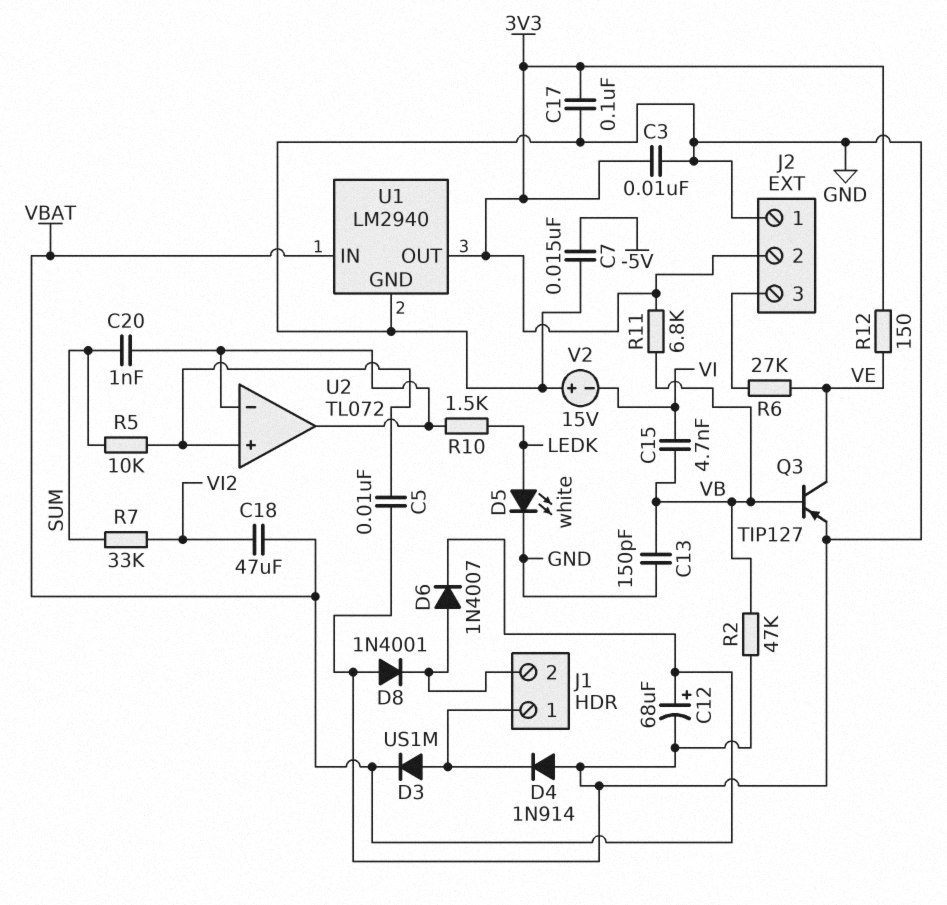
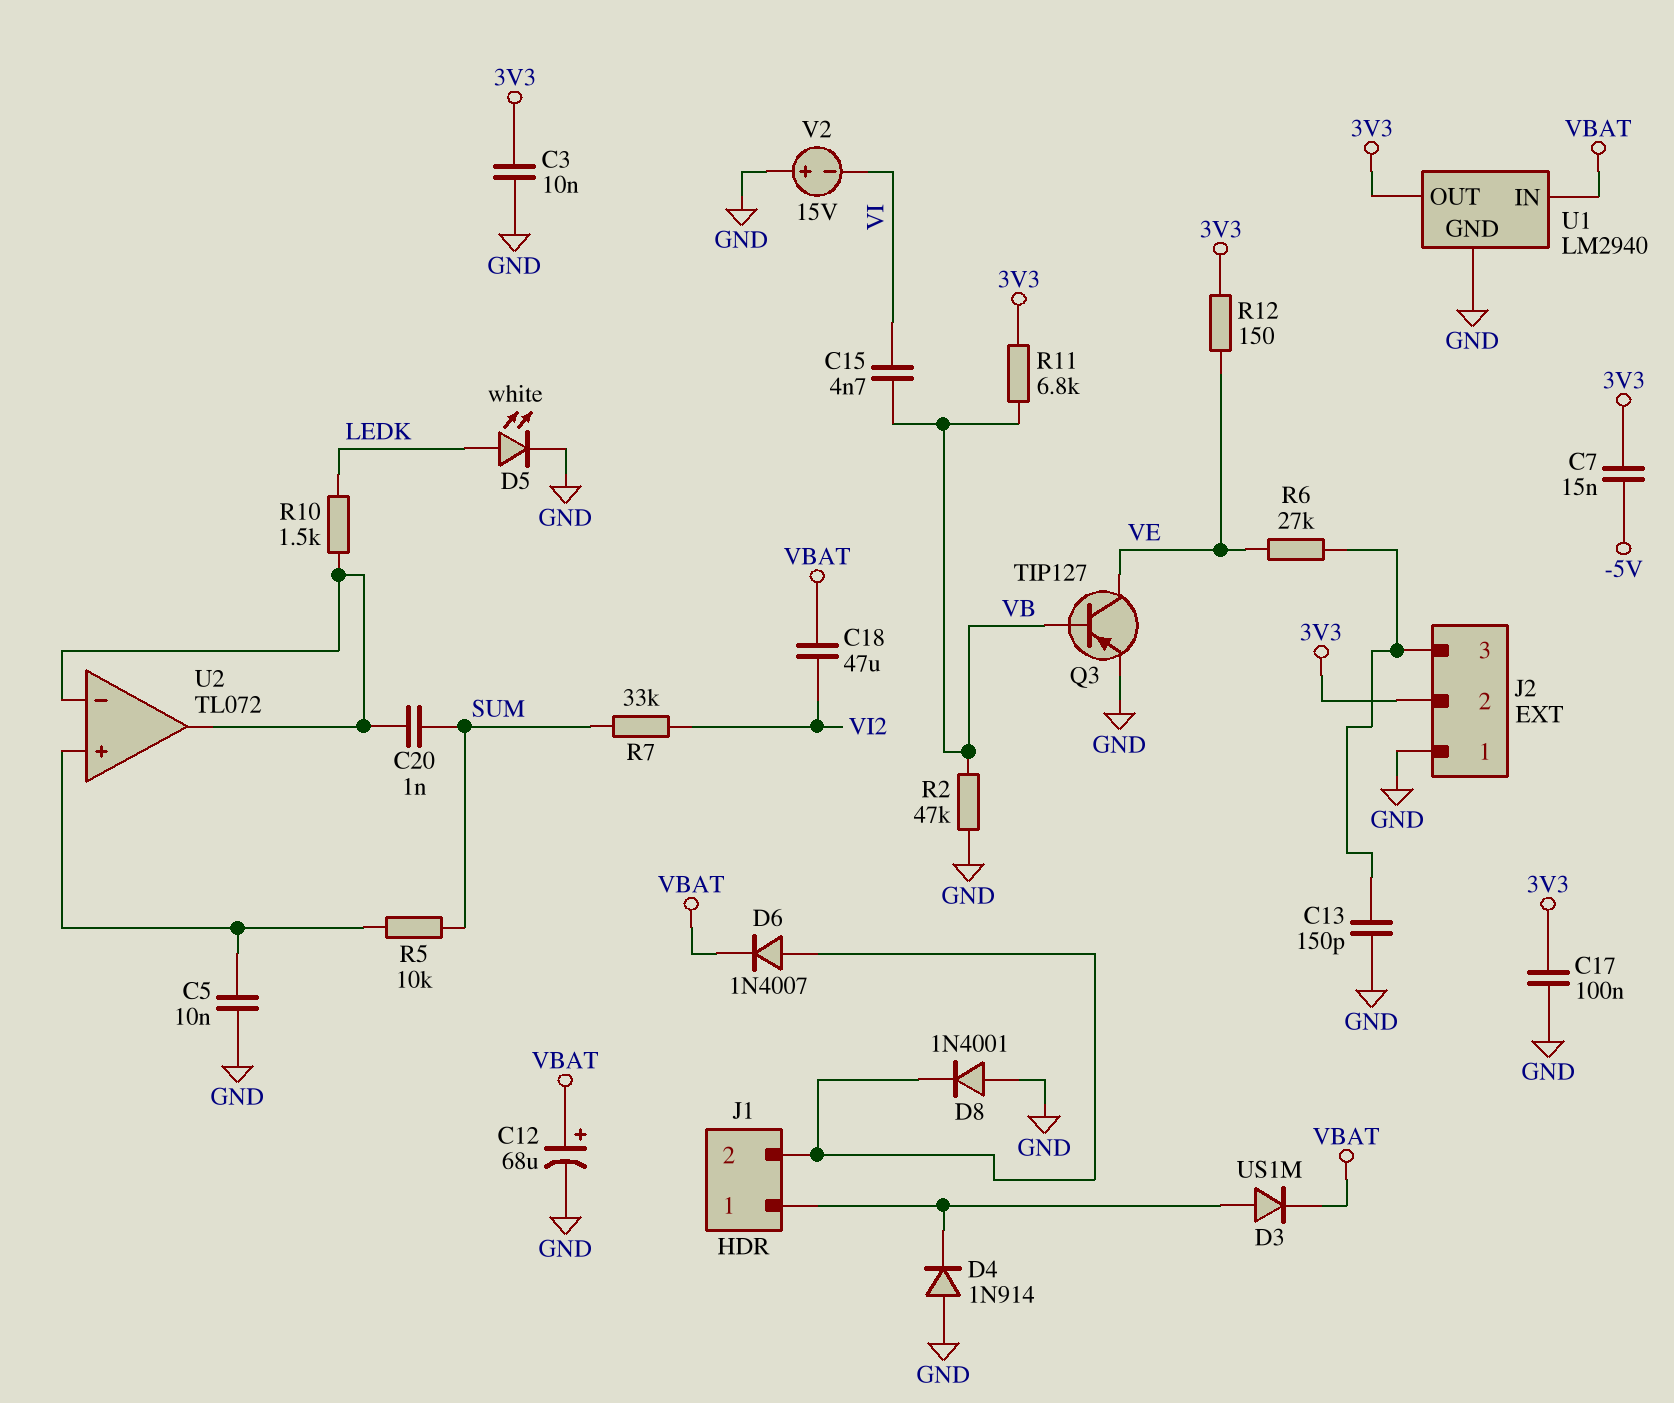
C7: 15nF (-5V, GND) -> 15nF (-5V, 3V3)
C13: 150pF (GND, VB) -> 150pF (GND, J2/3)

